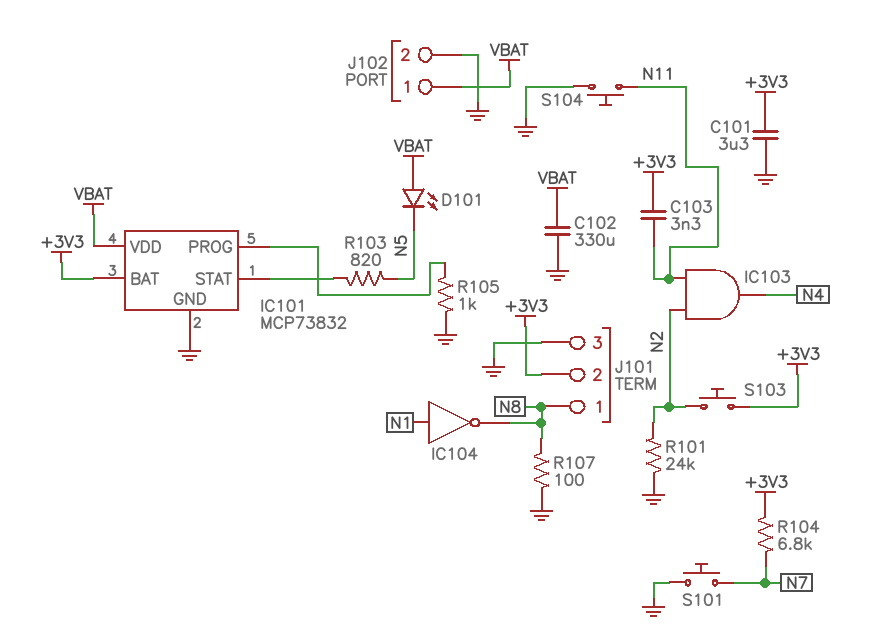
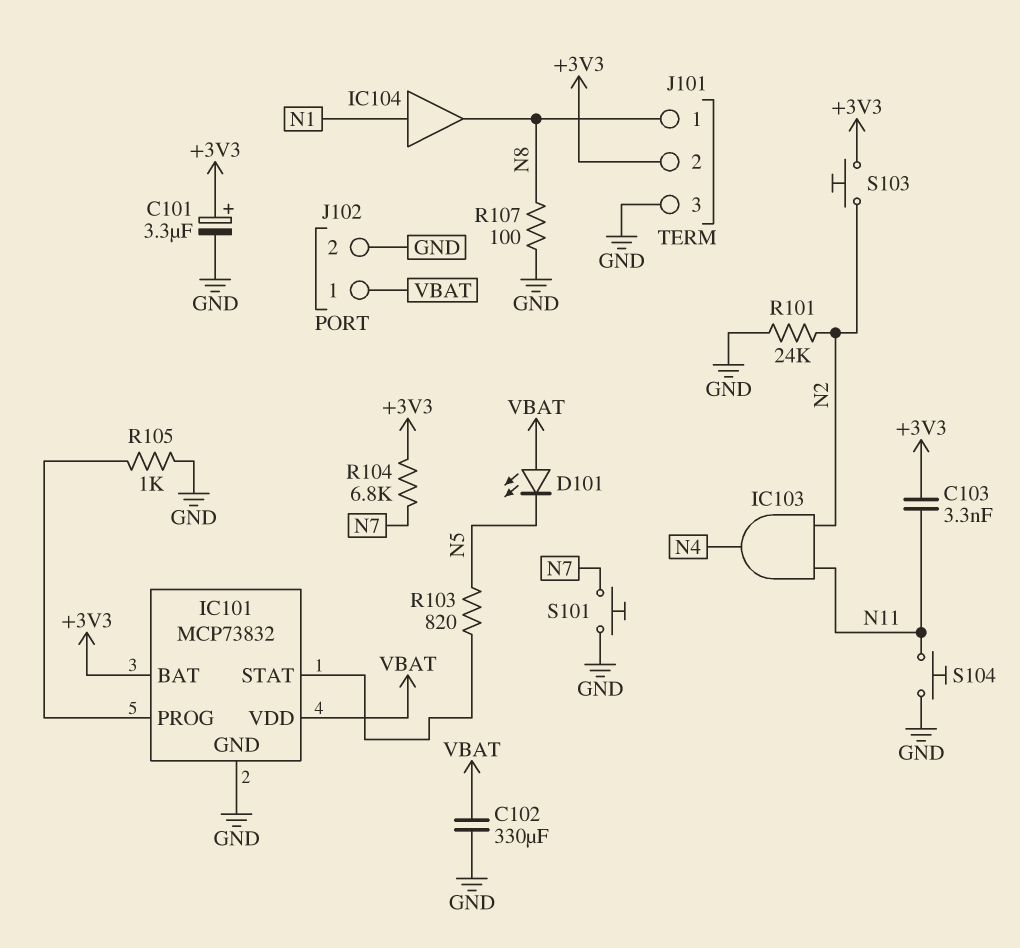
C101: 3.3uF (+3V3, GND) -> 3.3uF (plus +3V3, minus GND)
IC104: NOT (in N1, out N8) -> buffer (in N1, out N8)

